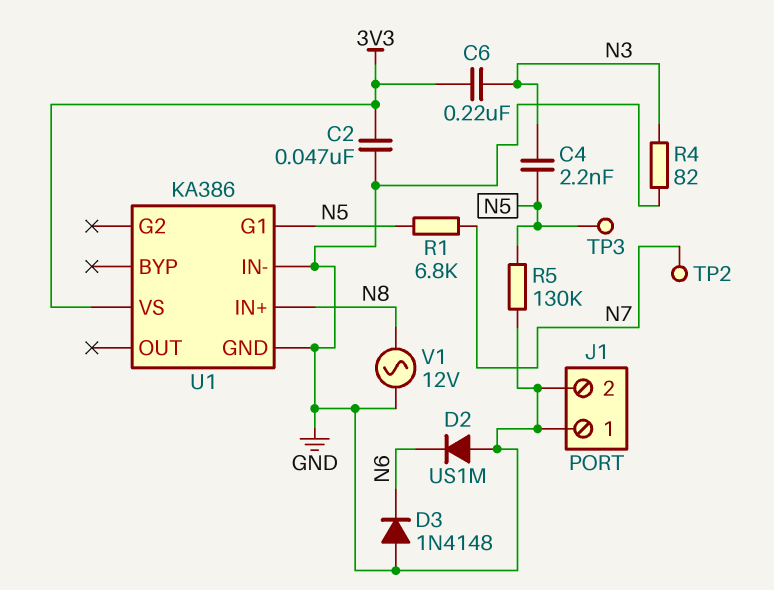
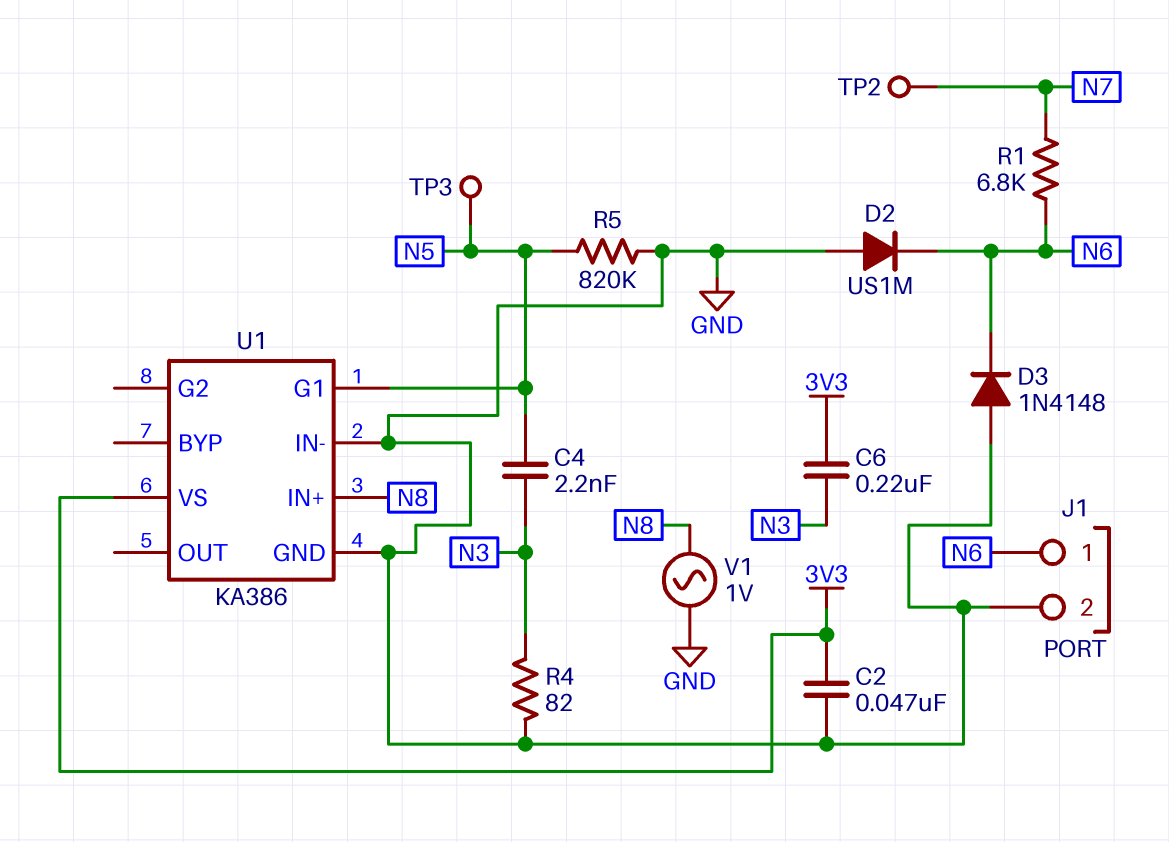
J1 pin 1: GND -> N6
R1: 6.8k (N5, N7) -> 6.8k (N6, N7)
R5: 130k (GND, N5) -> 820k (GND, N5)
V1: AC 12V (GND, N8) -> AC 1V (GND, N8)

